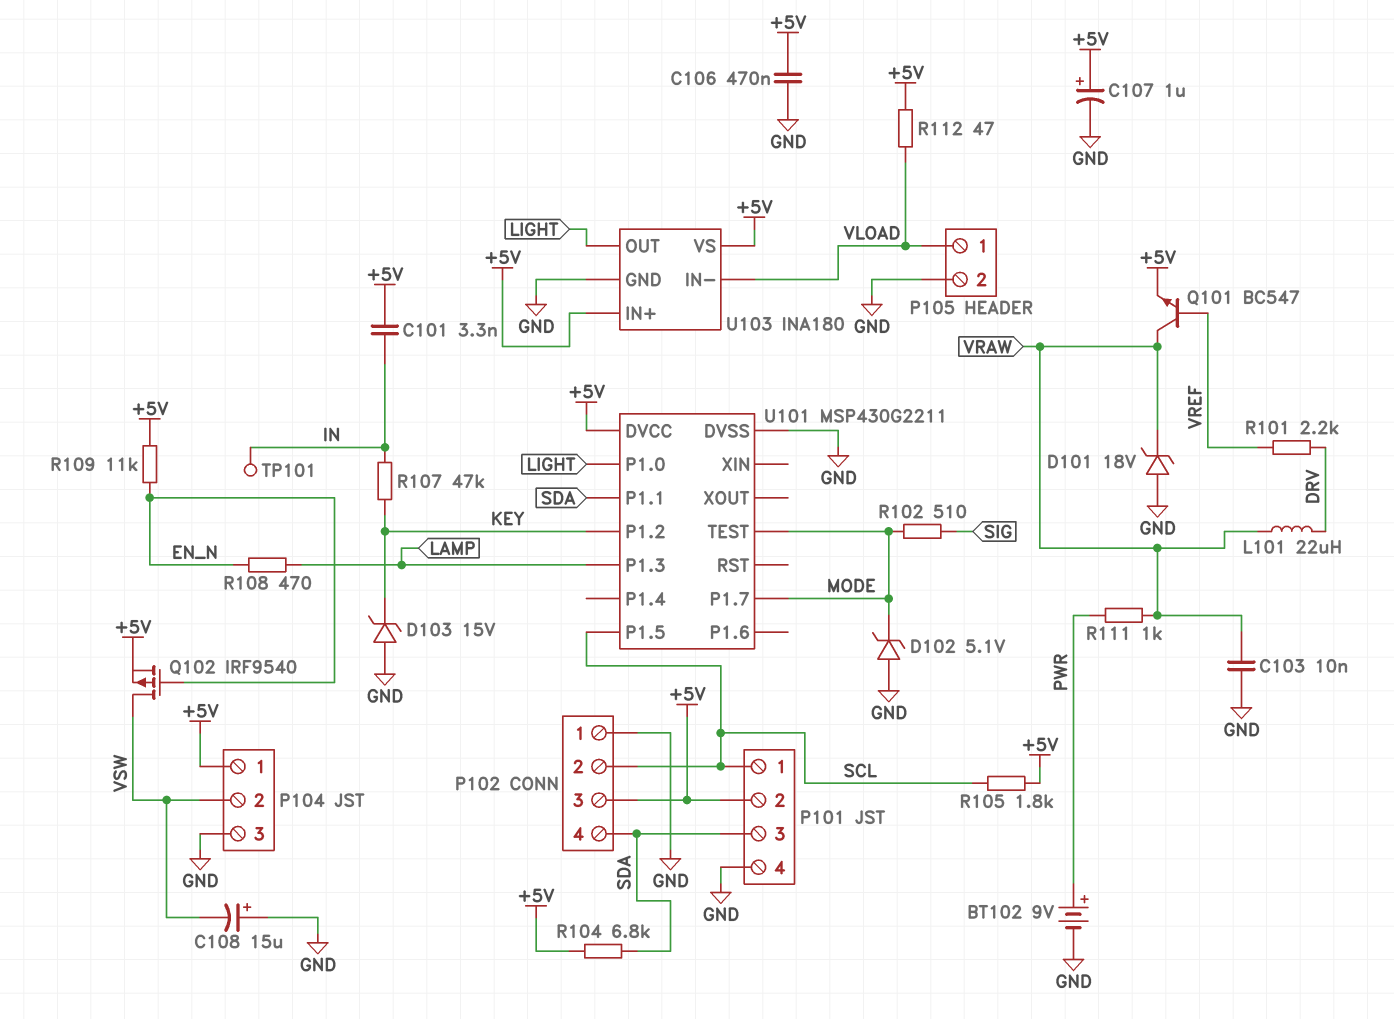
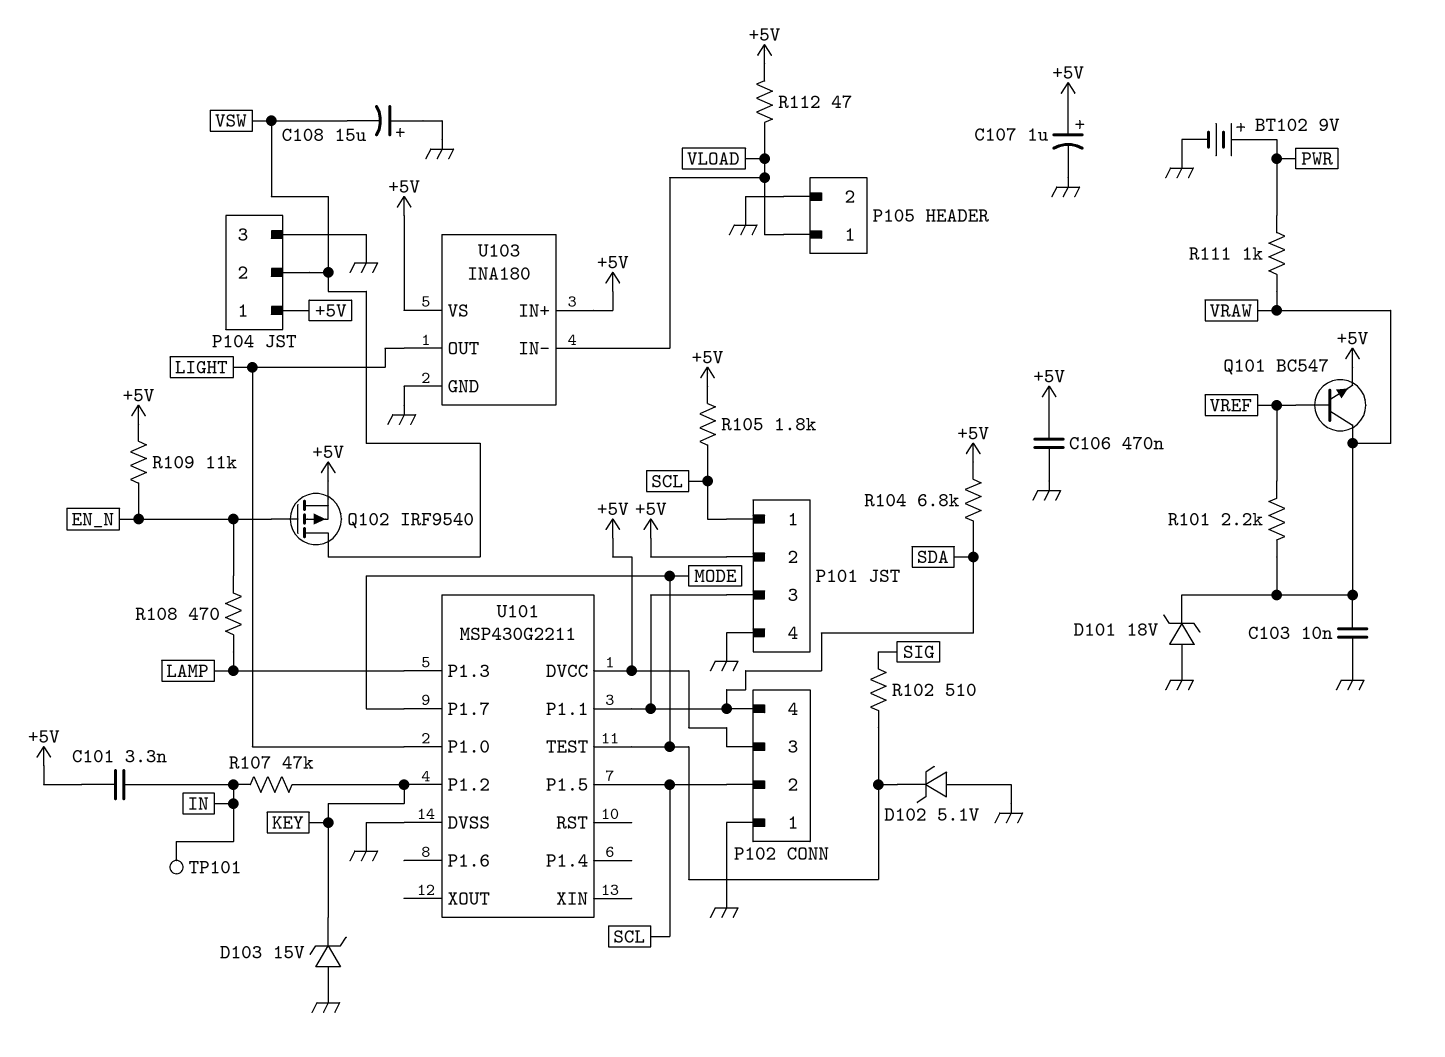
L101: 22uH (DRV, VRAW) -> none
R101: 2.2k (DRV, VREF) -> 2.2k (VRAW, VREF)

